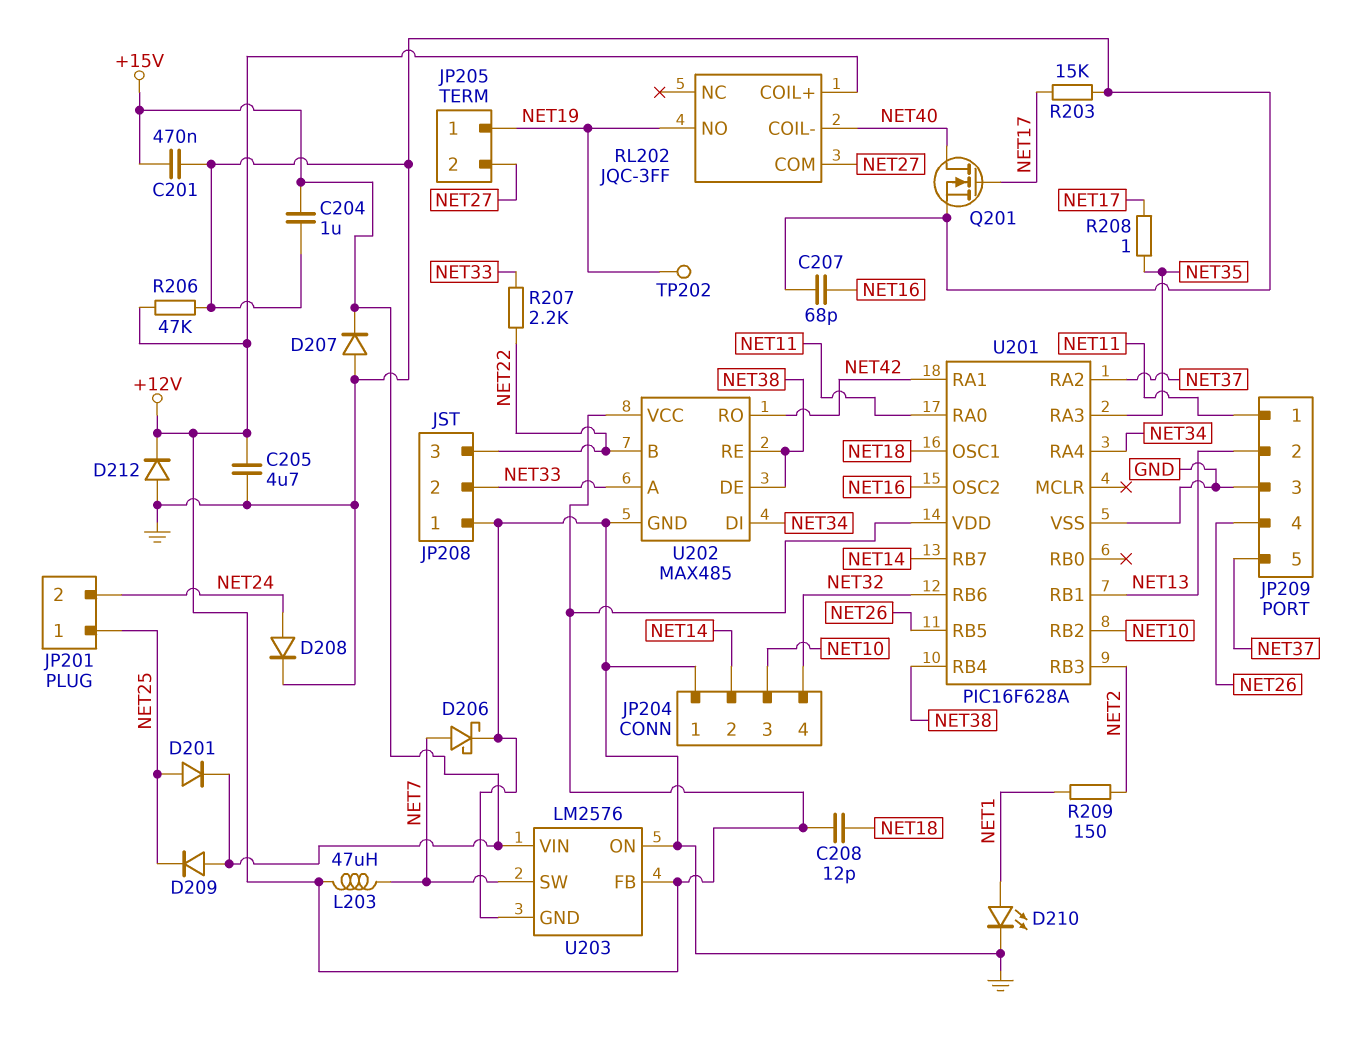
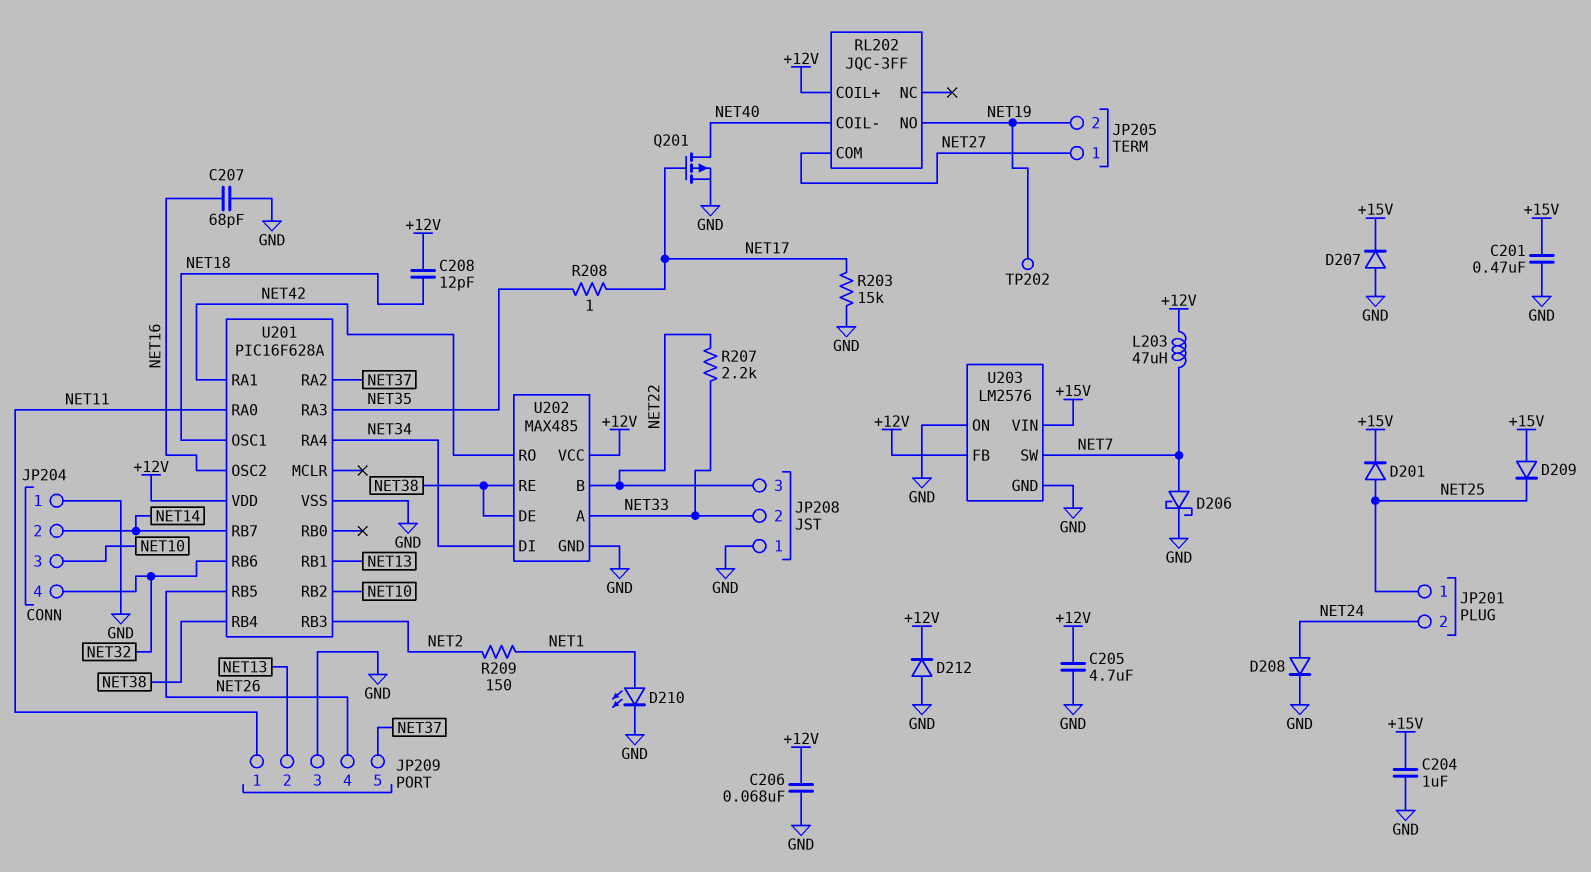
C206: none -> 68nF (+12V, GND)
JP205 pin 1: NET19 -> NET27
JP205 pin 2: NET27 -> NET19
Q201: NMOS (G NET17, D NET40, S GND) -> PMOS (G NET17, D NET40, S GND)
R206: 47k (+12V, GND) -> none

